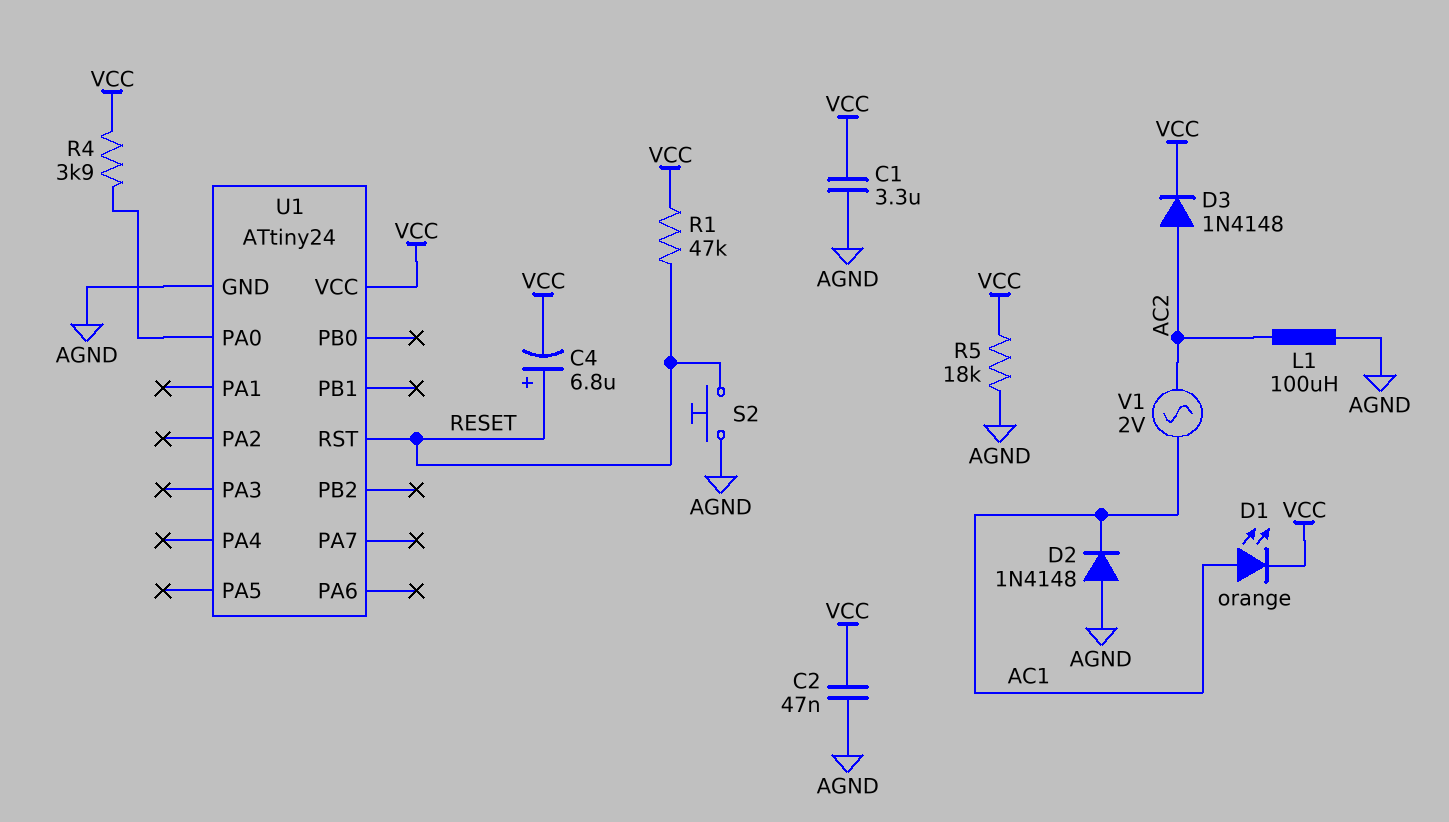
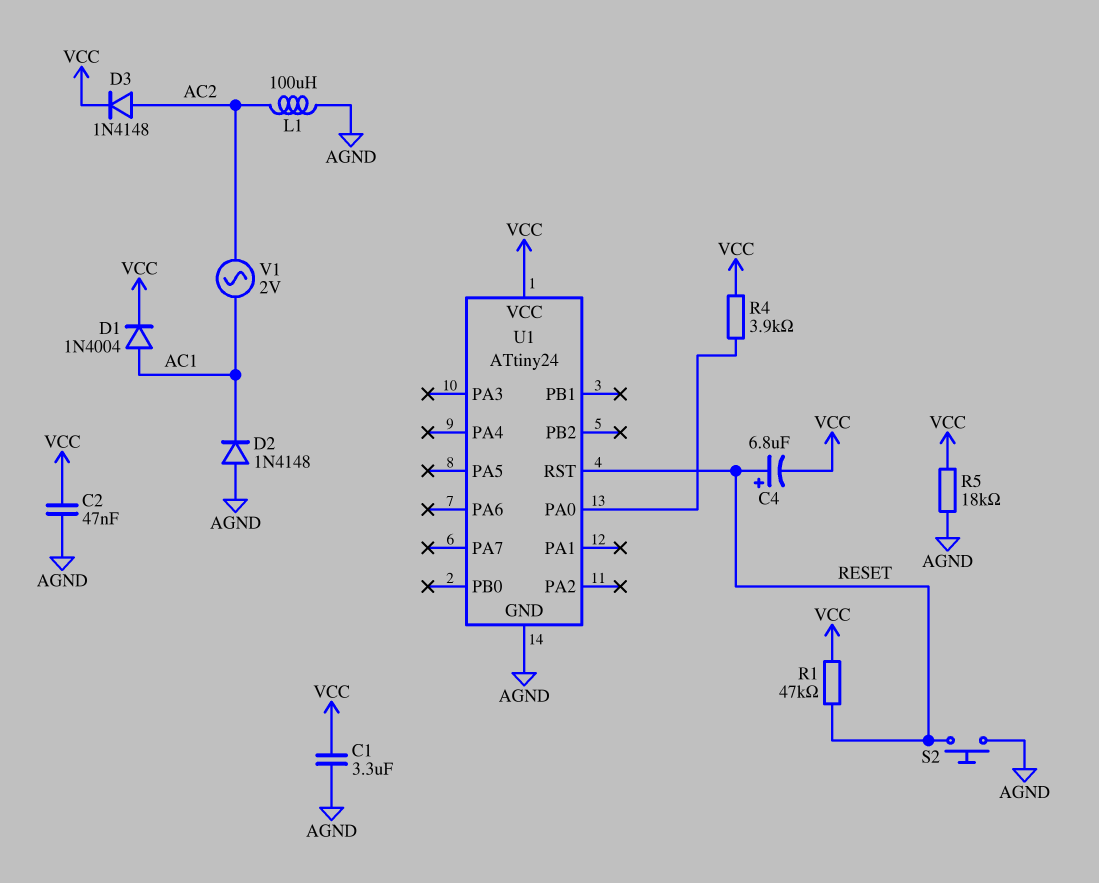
D1: LED orange (A AC1, K VCC) -> diode 1N4004 (A AC1, K VCC)

